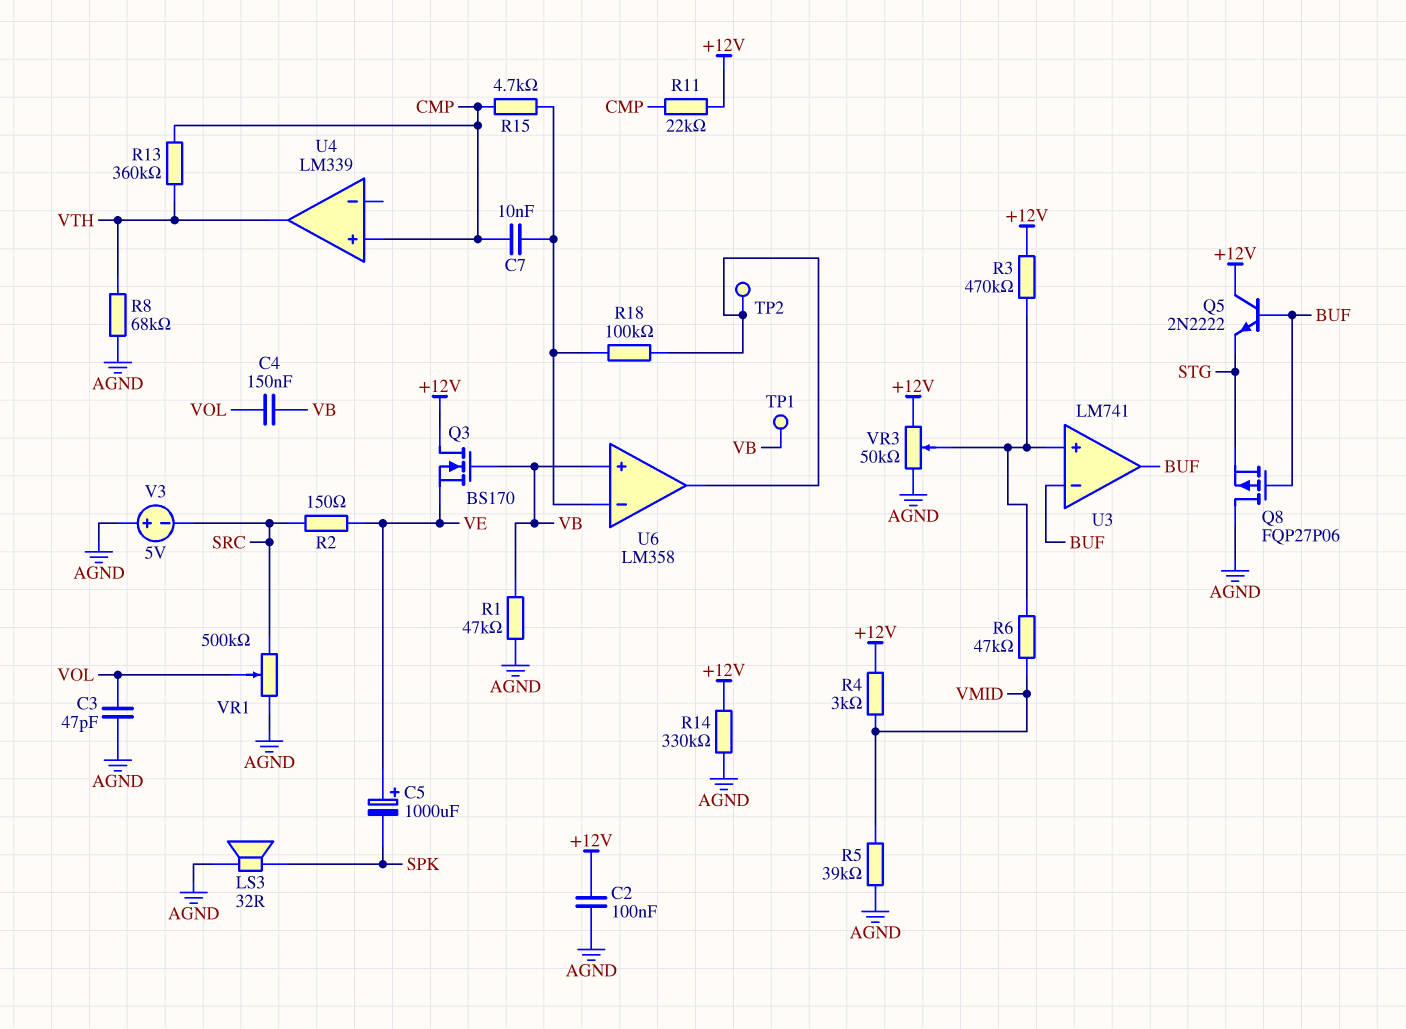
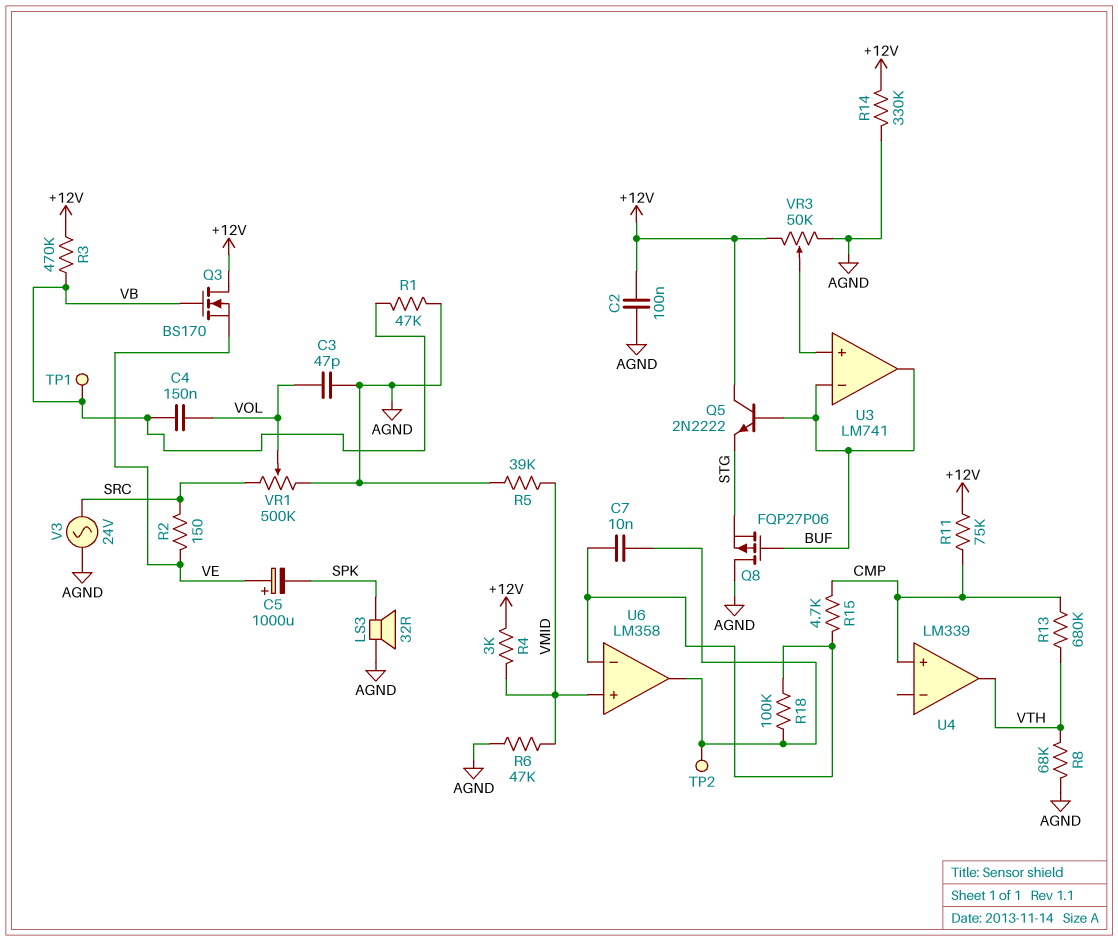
C7: 10nF (CMP, U6/in-) -> 10nF (U6/in-, U6/out)
R3: 470k (+12V, U3/in+) -> 470k (+12V, VB)
R6: 47k (U3/in+, VMID) -> 47k (AGND, VMID)
R11: 22k (+12V, CMP) -> 75k (+12V, CMP)
R13: 360k (CMP, VTH) -> 680k (CMP, VTH)
U6 pin in+: VB -> VMID
V3: 5V (plus AGND, minus SRC) -> AC 24V (AGND, SRC)

